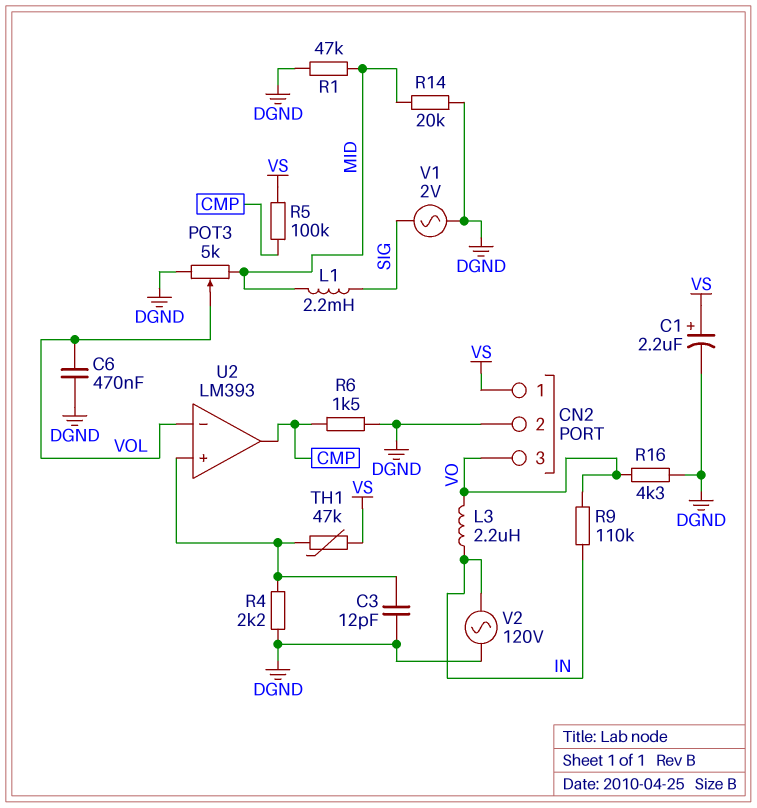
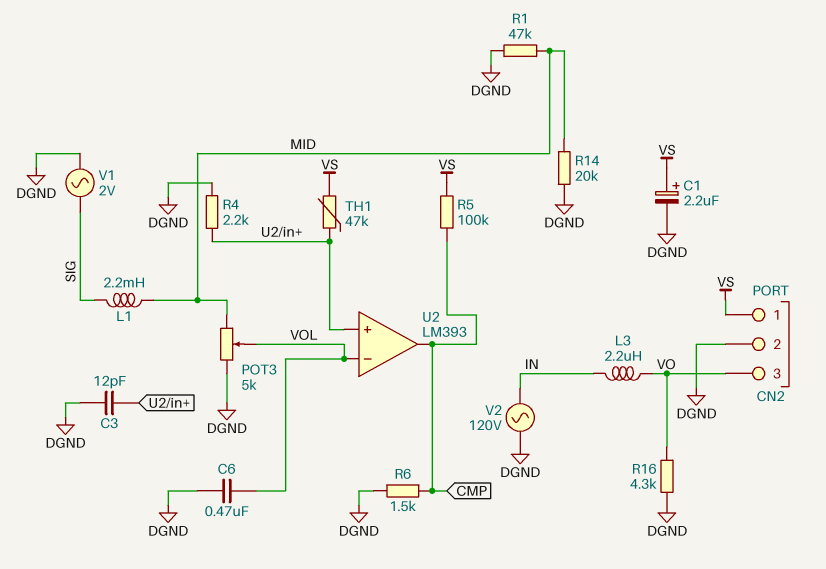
R9: 110k (IN, VO) -> none

